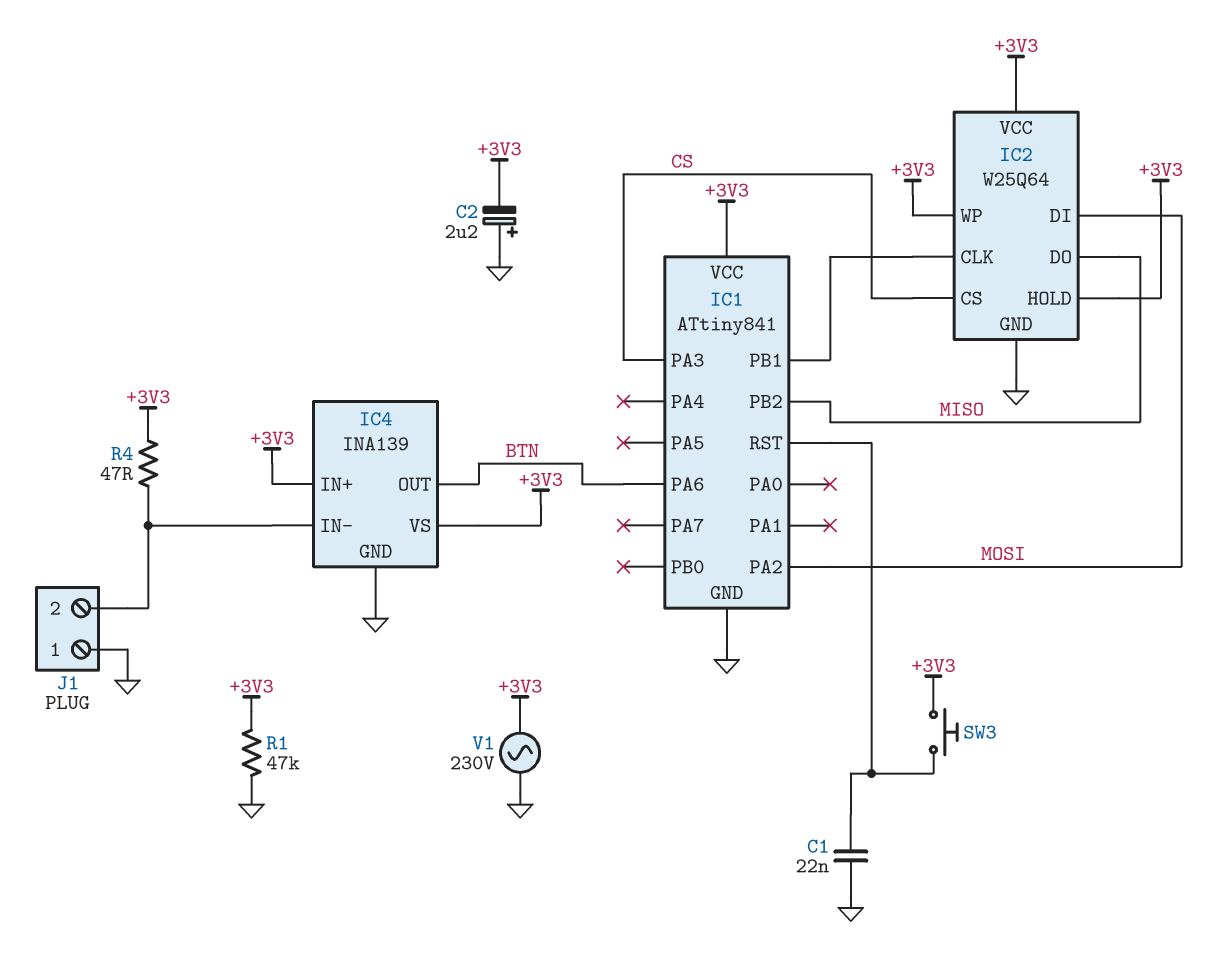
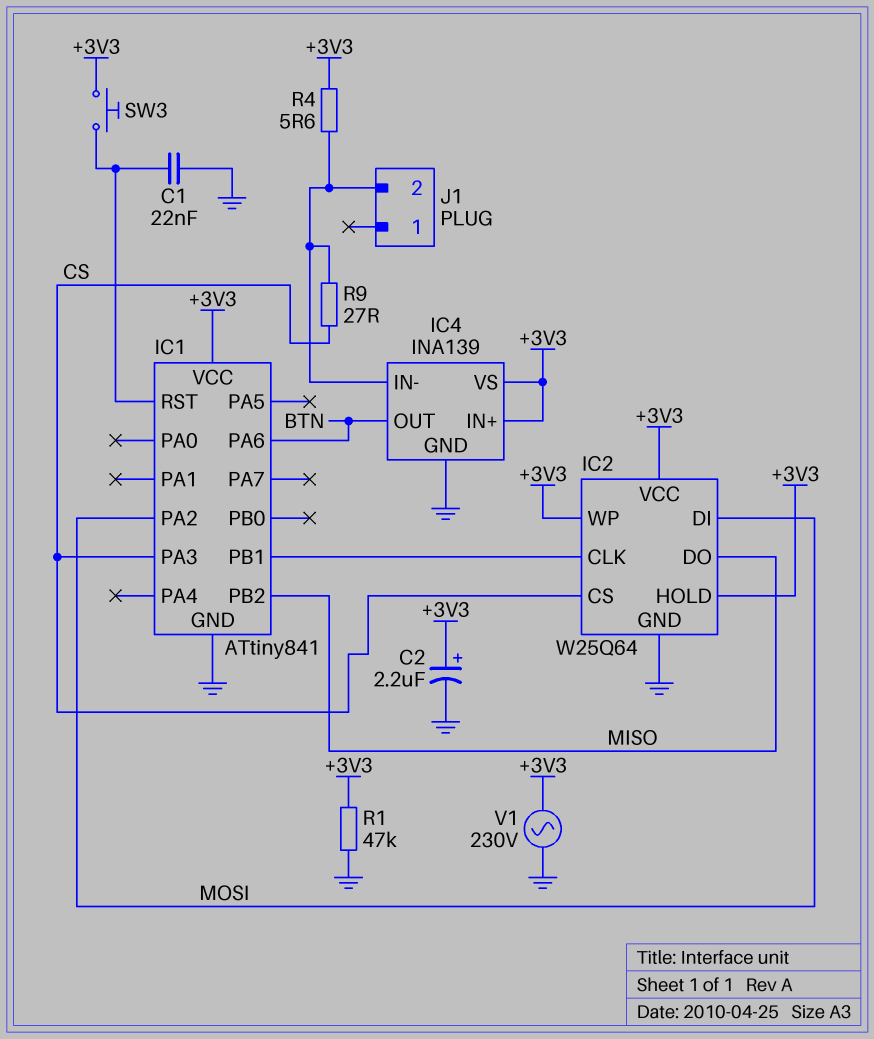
C2: 2.2uF (plus GND, minus +3V3) -> 2.2uF (plus +3V3, minus GND)
J1 pin 1: GND -> none
R4: 47 (+3V3, IC4/IN-) -> 5.6 (+3V3, IC4/IN-)
R9: none -> 27 (CS, IC4/IN-)

